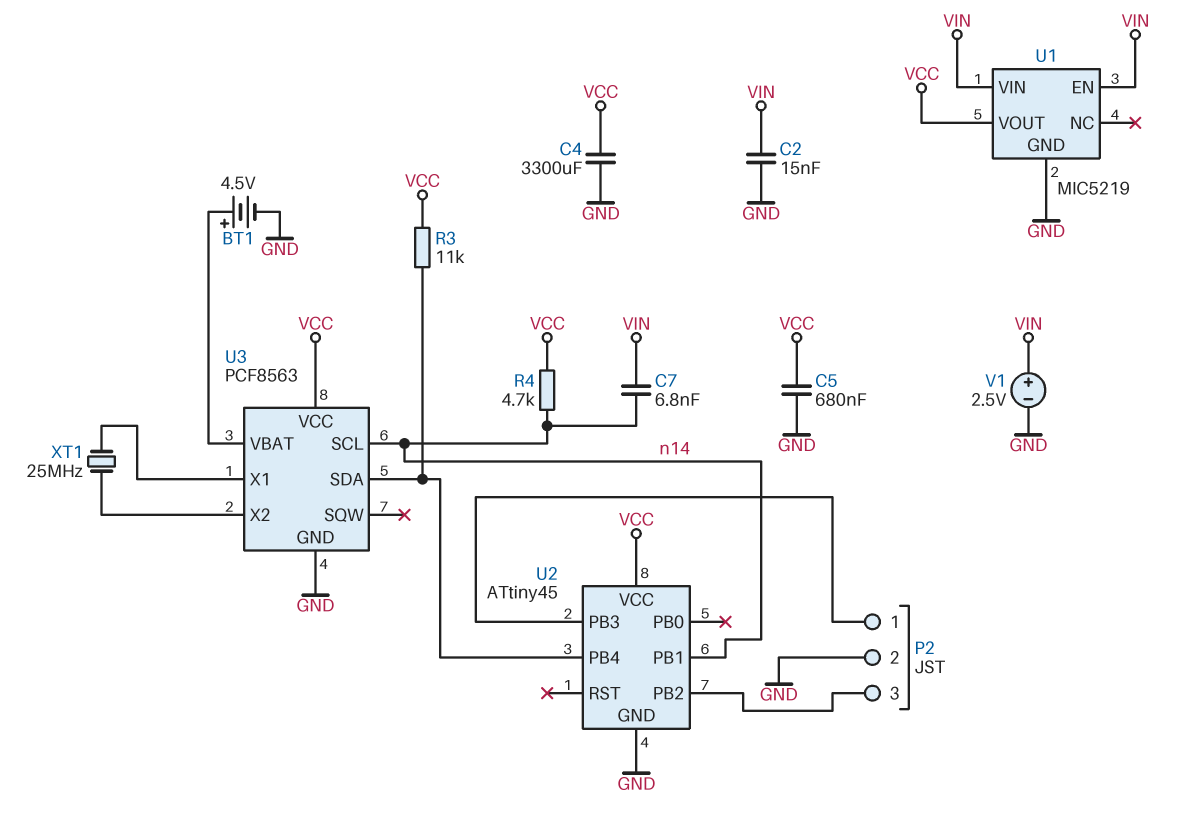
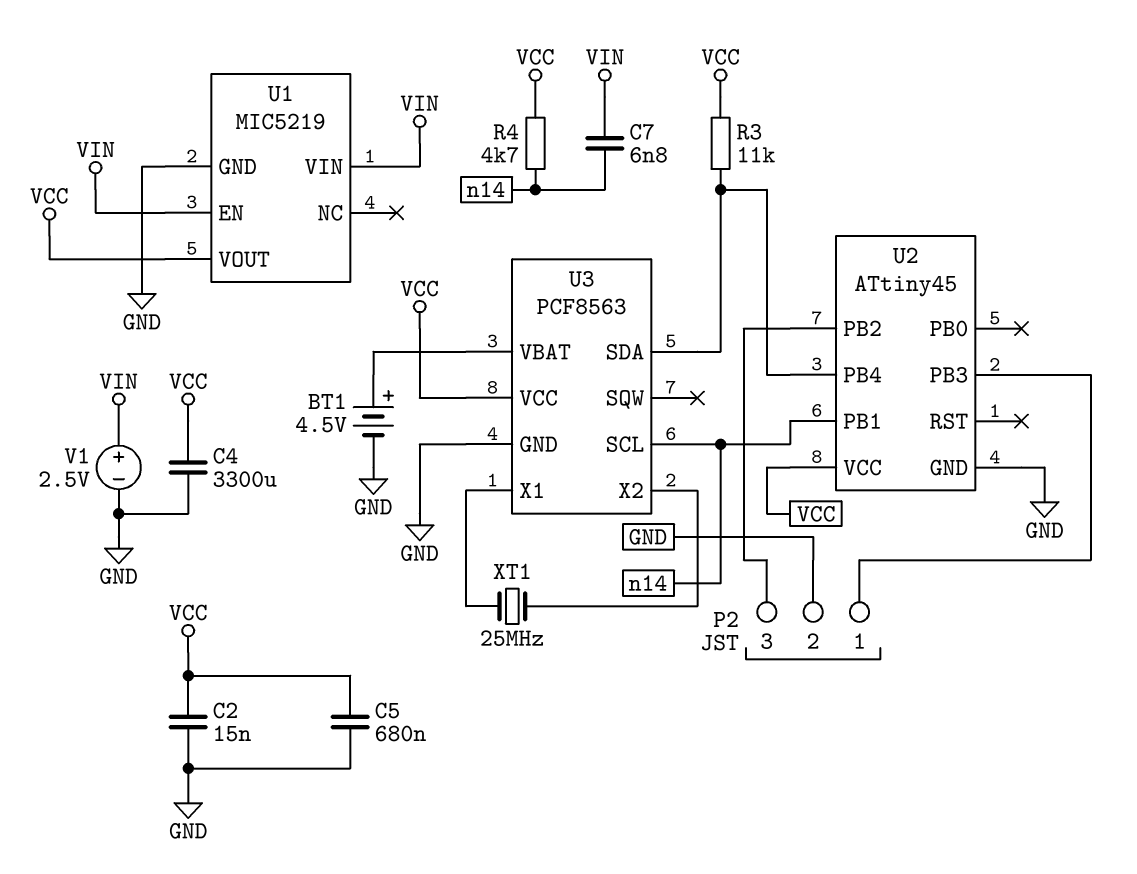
C2: 15nF (GND, VIN) -> 15nF (GND, VCC)

